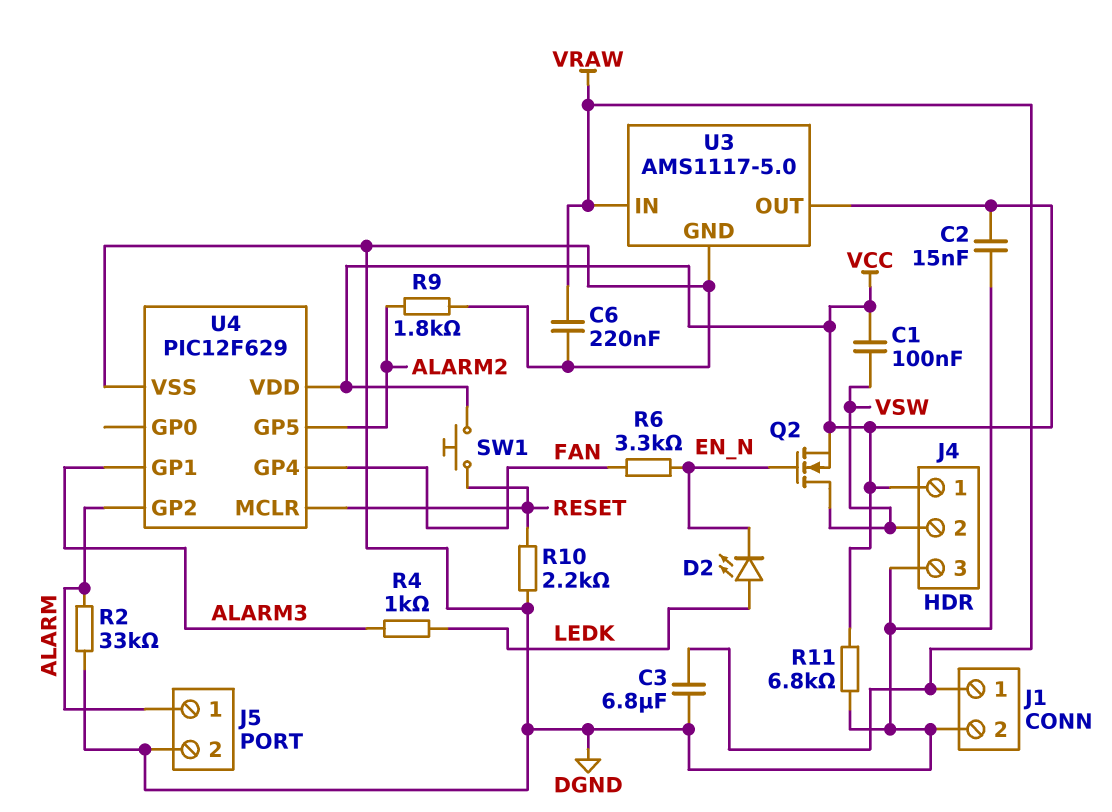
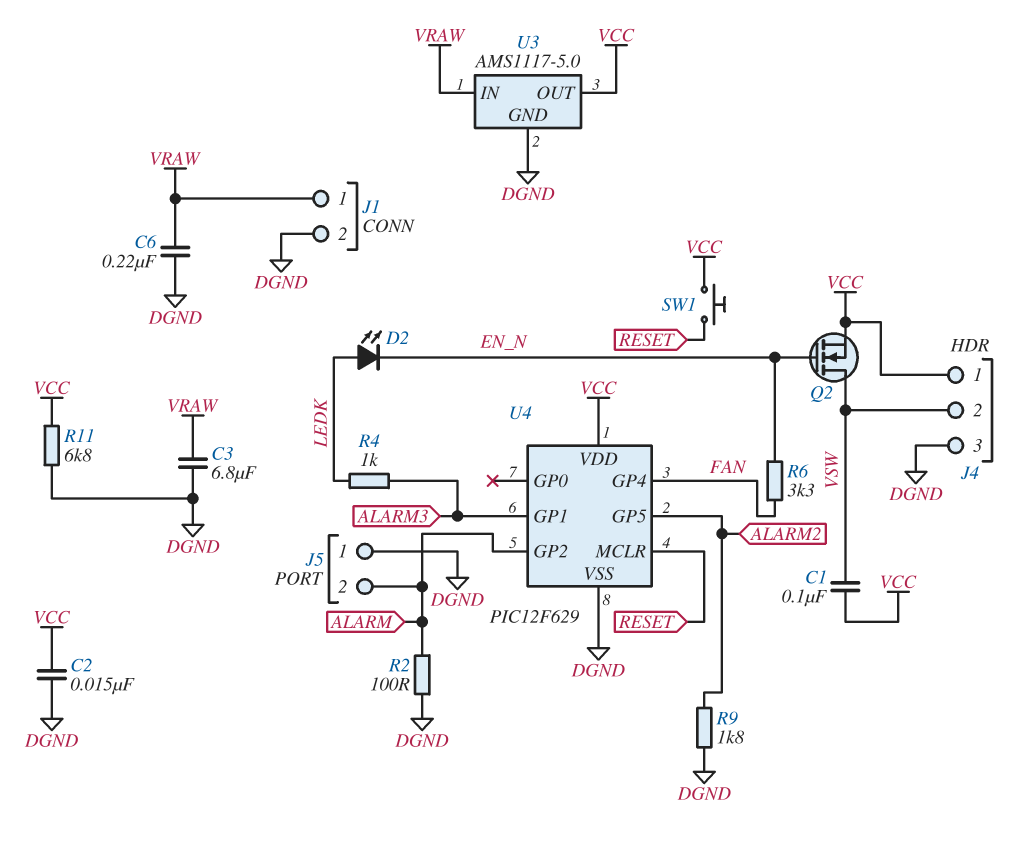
J5 pin 1: ALARM -> DGND
J5 pin 2: DGND -> ALARM
R2: 33k (ALARM, DGND) -> 100 (ALARM, DGND)
R10: 2.2k (DGND, RESET) -> none

